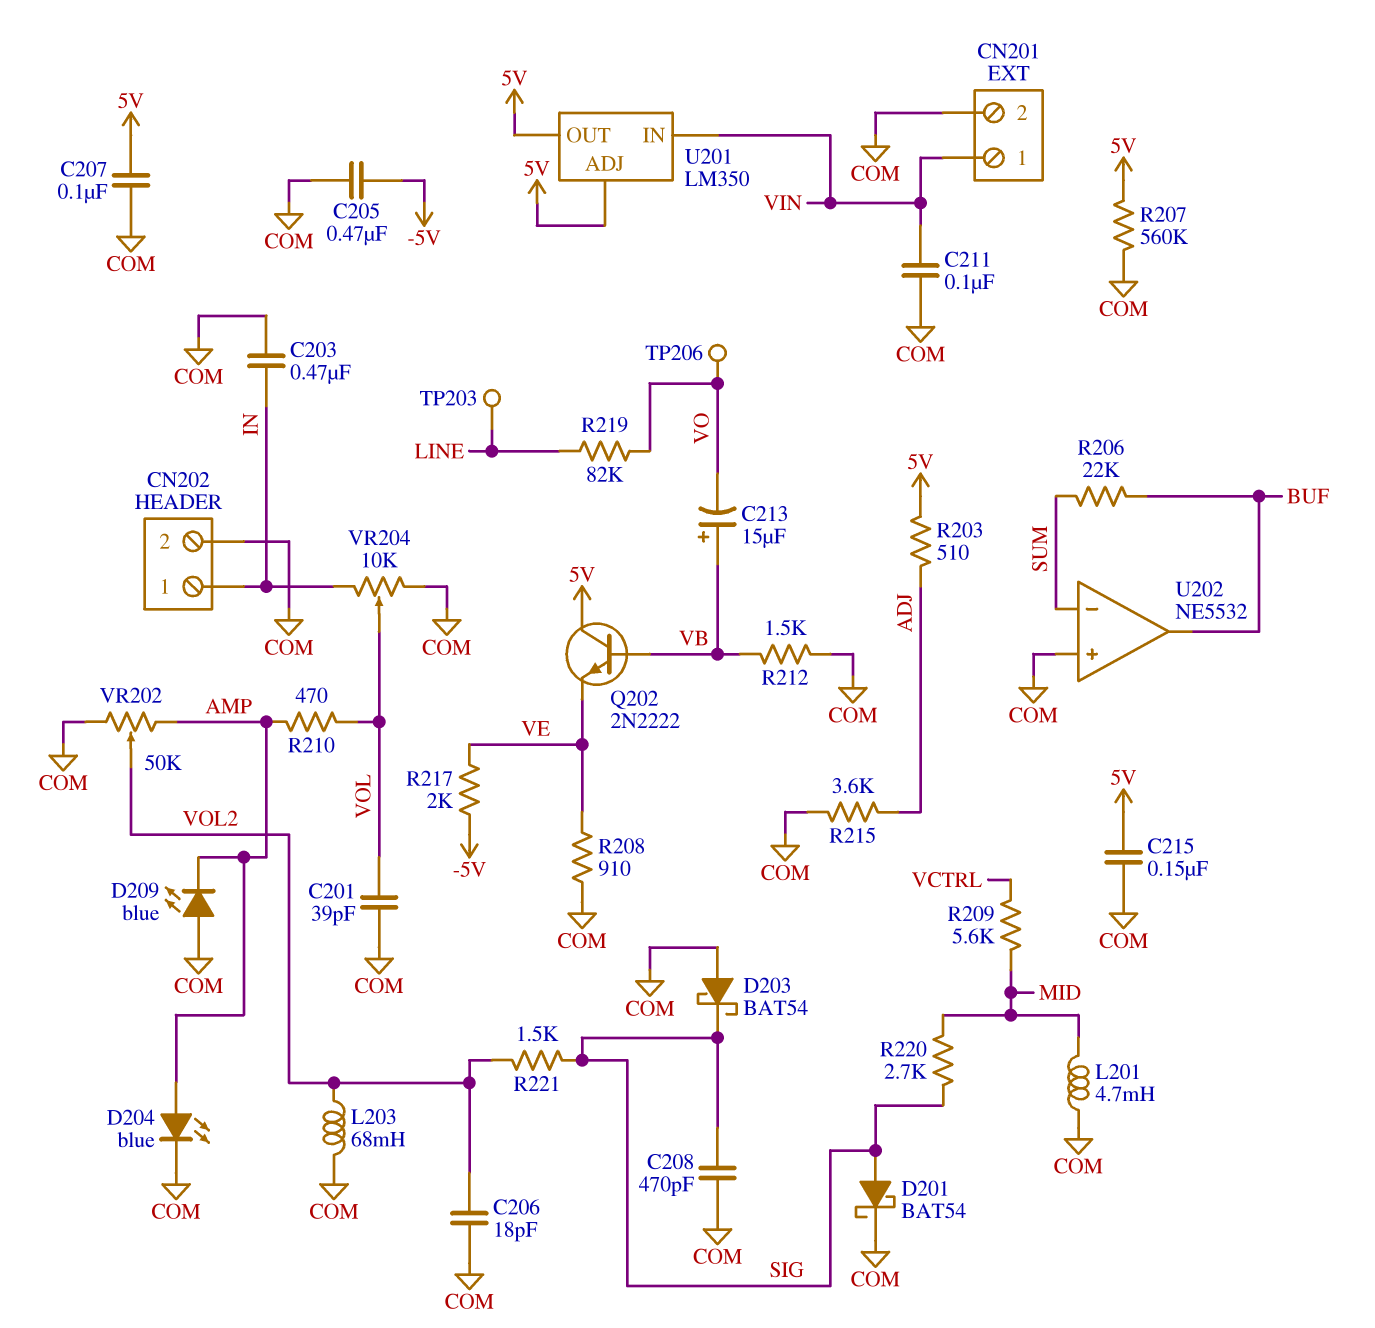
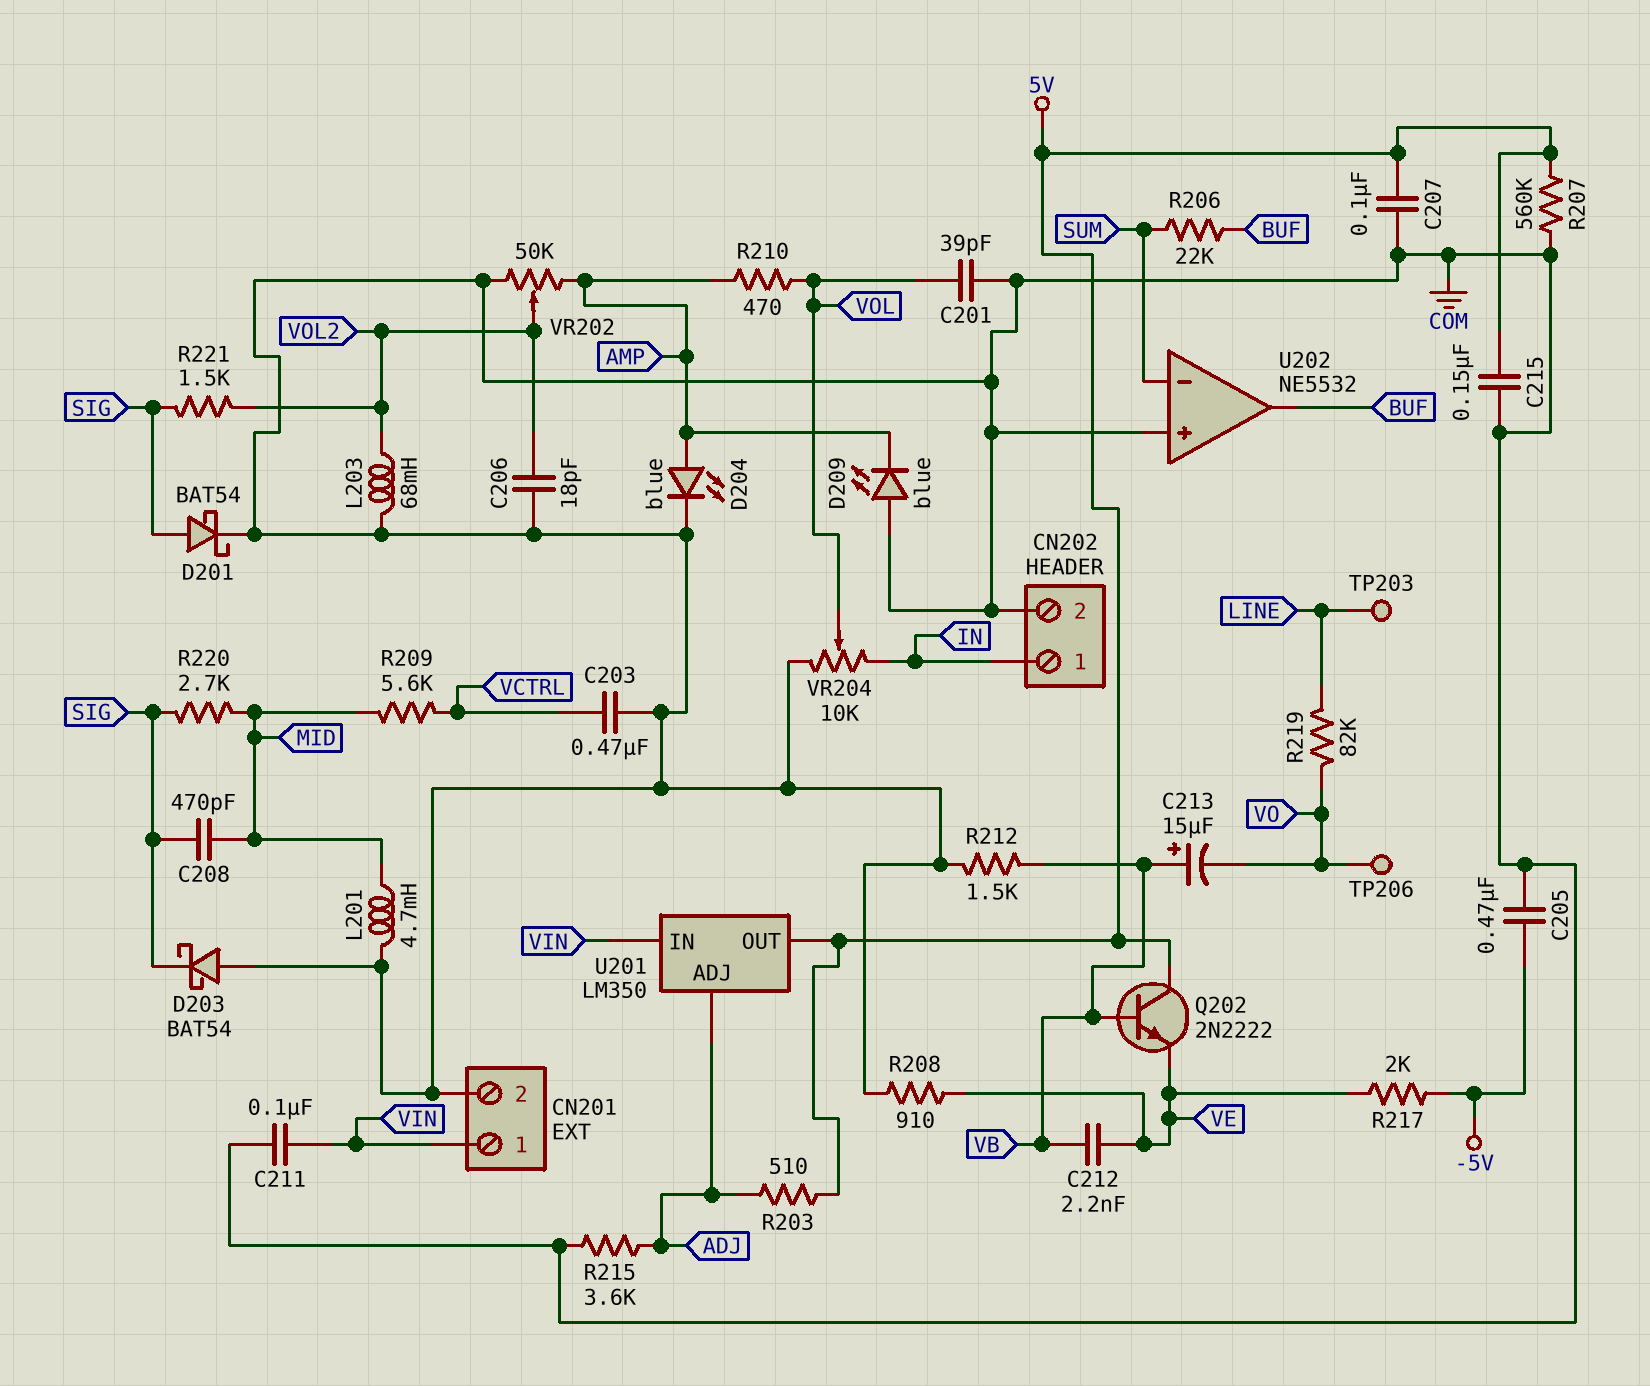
C203: 470nF (COM, IN) -> 470nF (COM, VCTRL)
C208: 470pF (COM, SIG) -> 470pF (MID, SIG)
C212: none -> 2.2nF (VB, VE)
U201 pin ADJ: 5V -> ADJ

